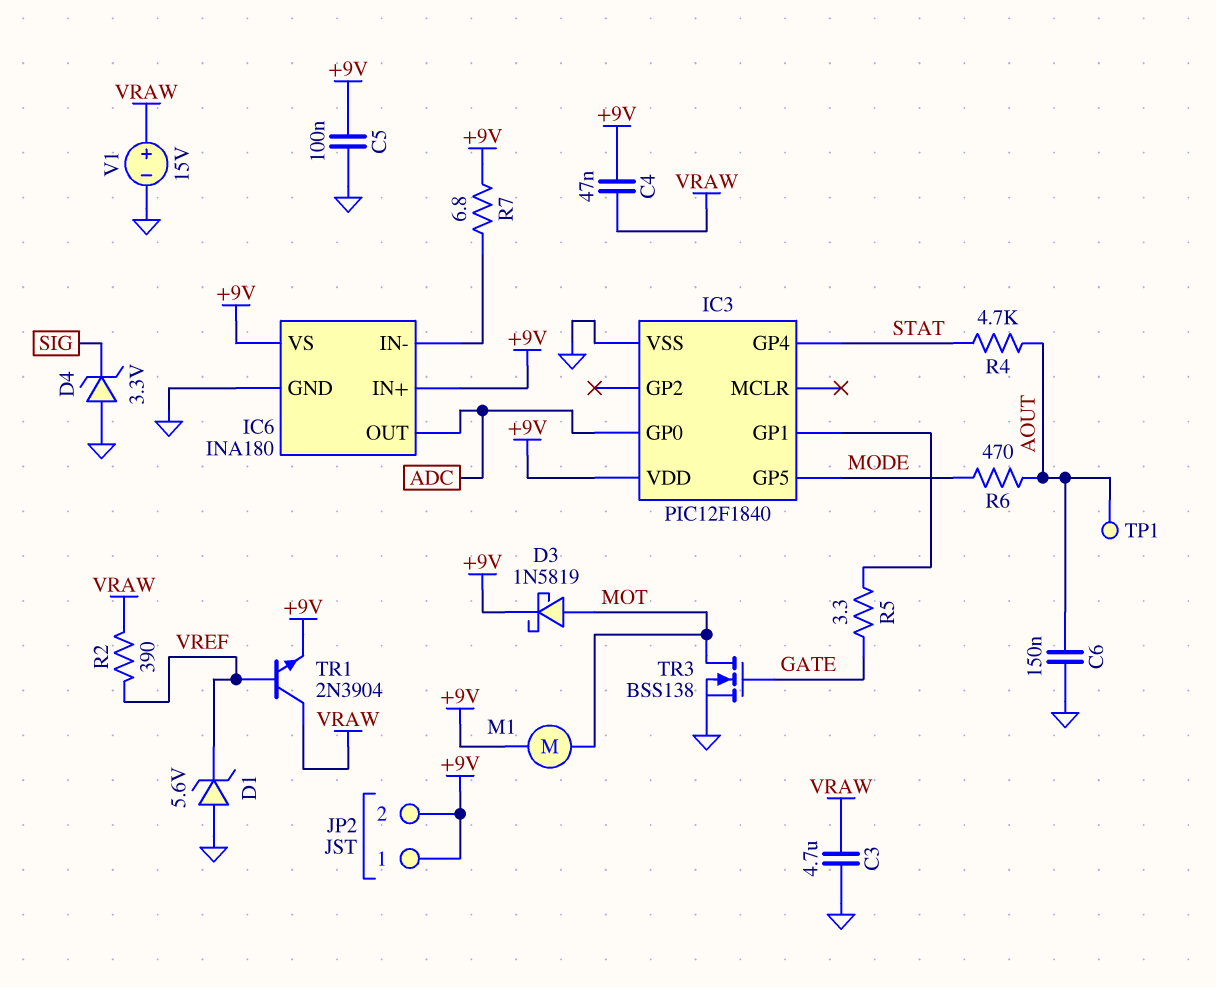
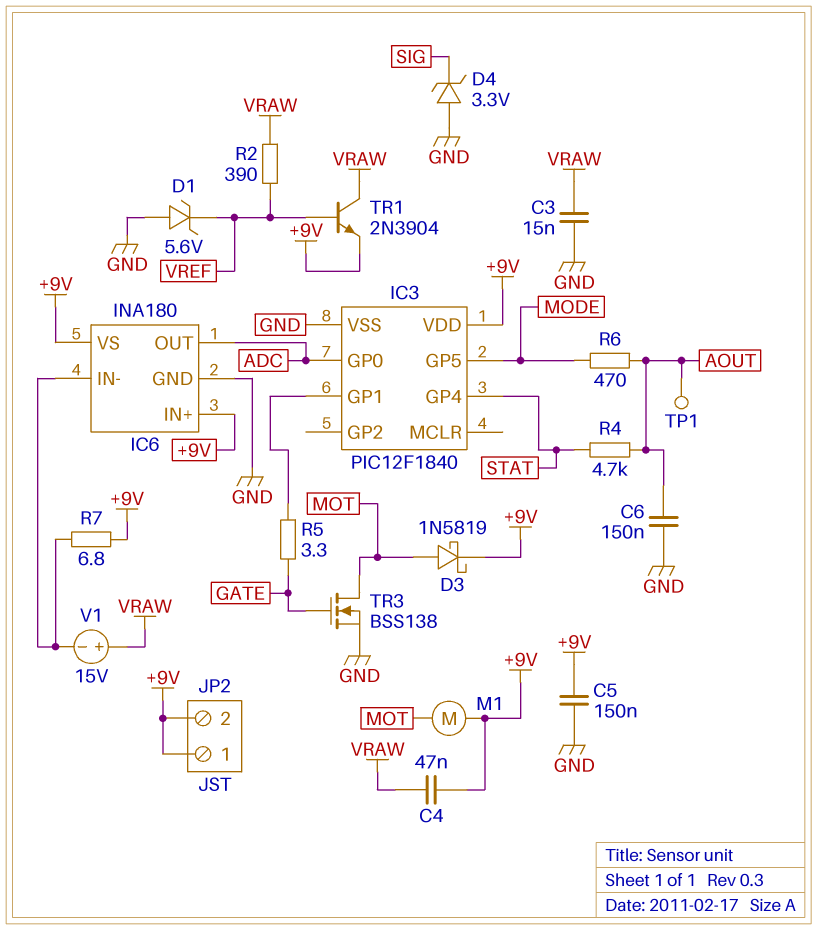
C3: 4.7uF (GND, VRAW) -> 15nF (GND, VRAW)
C5: 100nF (+9V, GND) -> 150nF (+9V, GND)
V1: 15V (plus VRAW, minus GND) -> 15V (plus VRAW, minus IC6/IN-)

